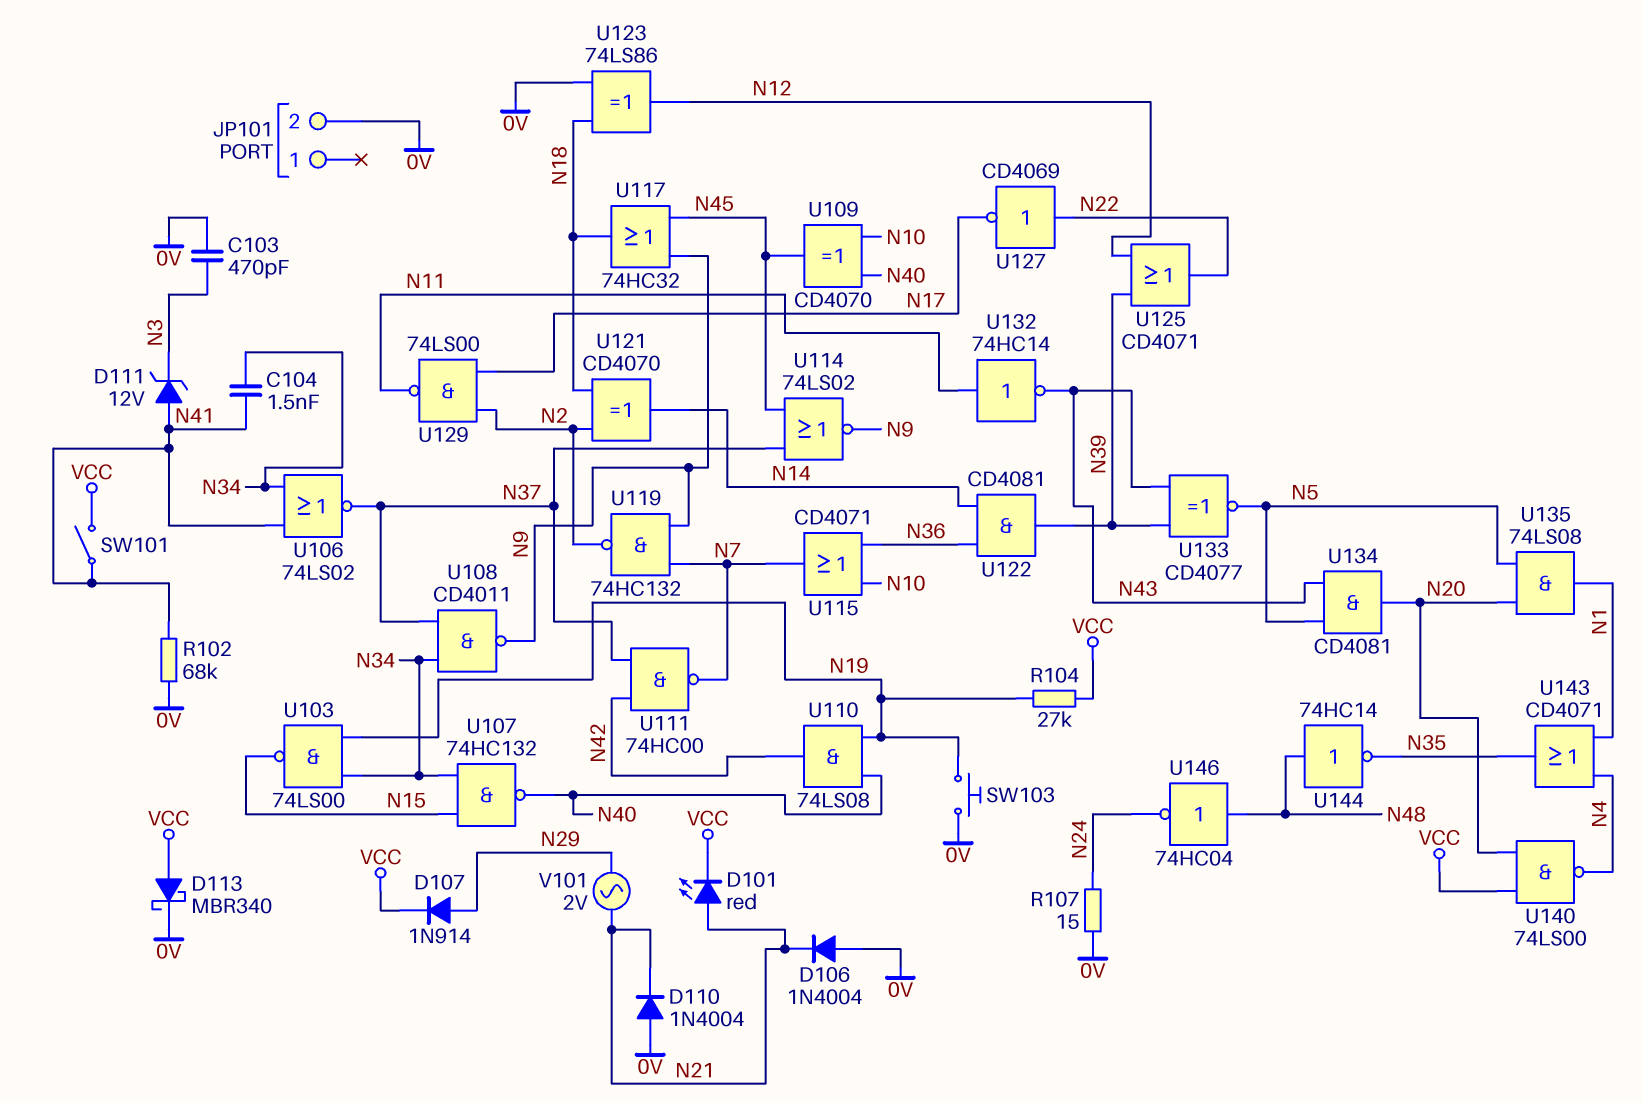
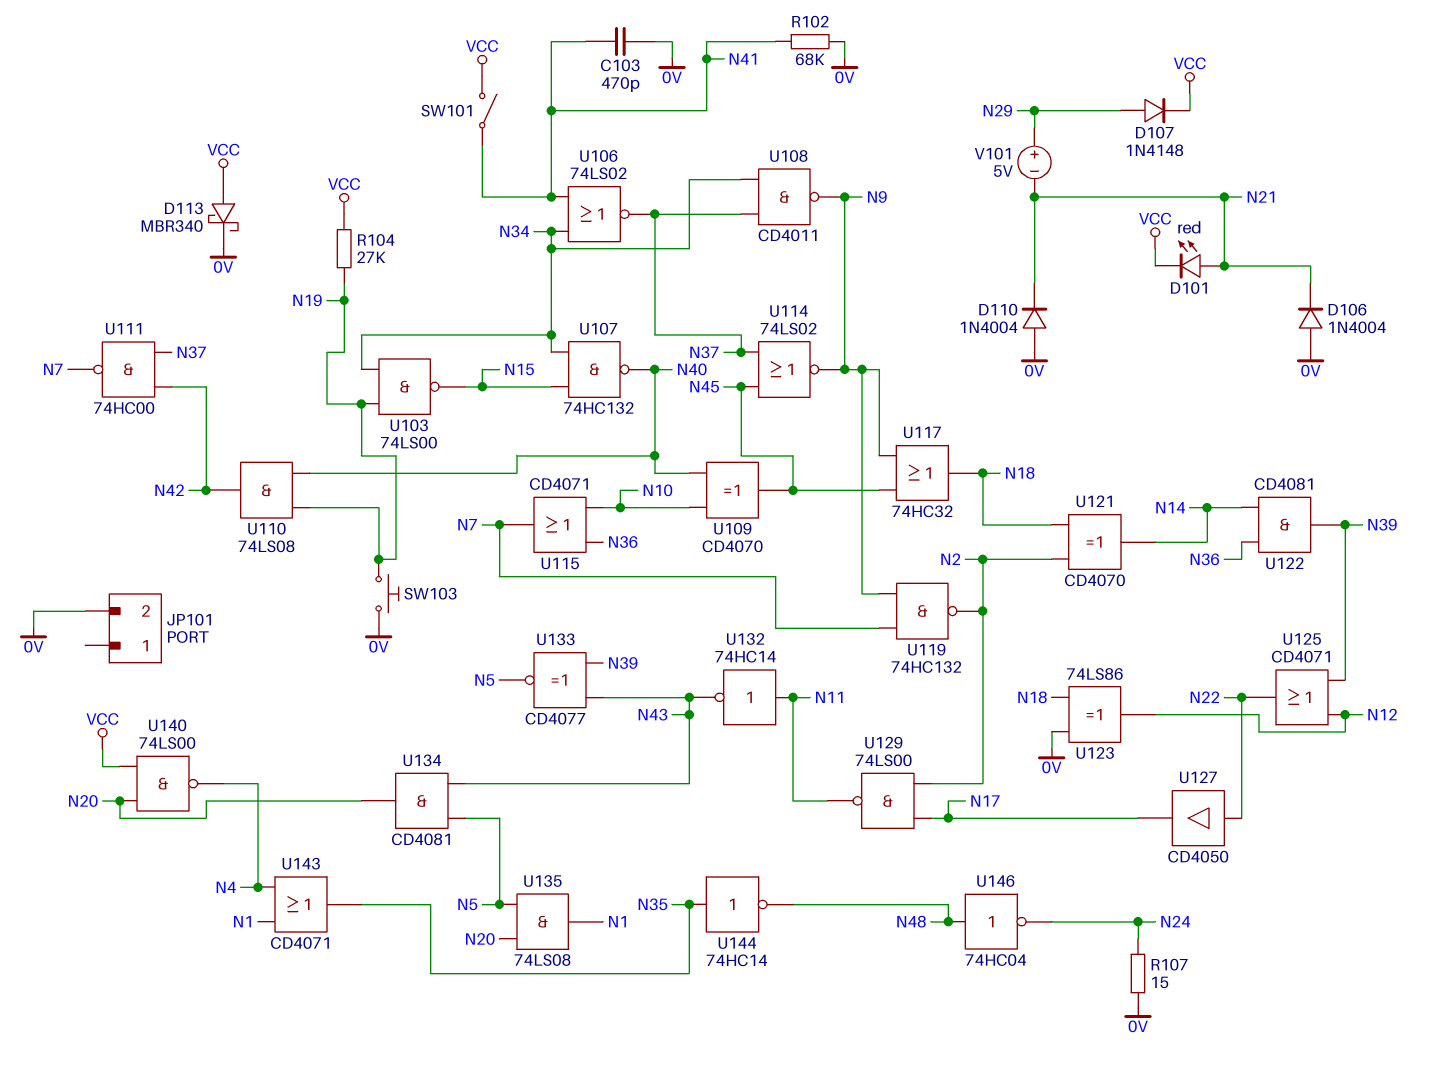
C103: 470pF (0V, N3) -> 470pF (0V, N41)
C104: 1.5nF (N34, N41) -> none
D107: diode 1N914 (A N29, K VCC) -> diode 1N4148 (A N29, K VCC)
D111: zener 12V (A N41, K N3) -> none
U127: NOT CD4069 (in N22, out N17) -> buffer CD4050 (in N22, out N17)
U144: NOT 74HC14 (in N48, out N35) -> NOT 74HC14 (in N35, out N48)
V101: AC 2V (N21, N29) -> 5V (plus N29, minus N21)

